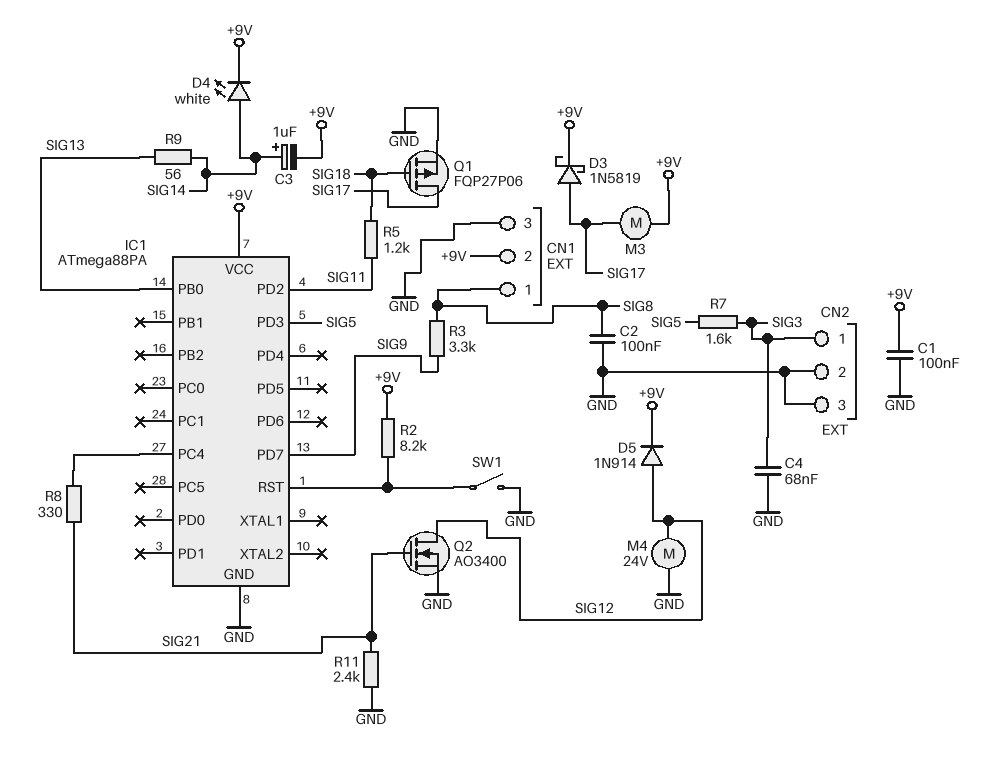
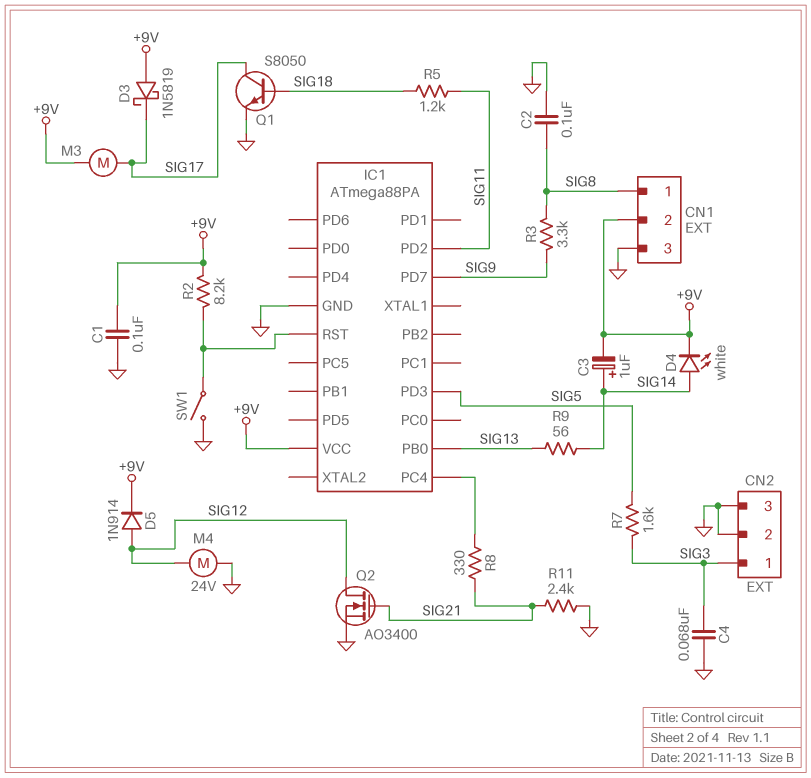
D3: schottky 1N5819 (A SIG17, K +9V) -> schottky 1N5819 (A +9V, K SIG17)
Q1: PMOS FQP27P06 (G SIG18, D SIG17, S GND) -> NPN S8050 (B SIG18, C SIG17, E GND)

